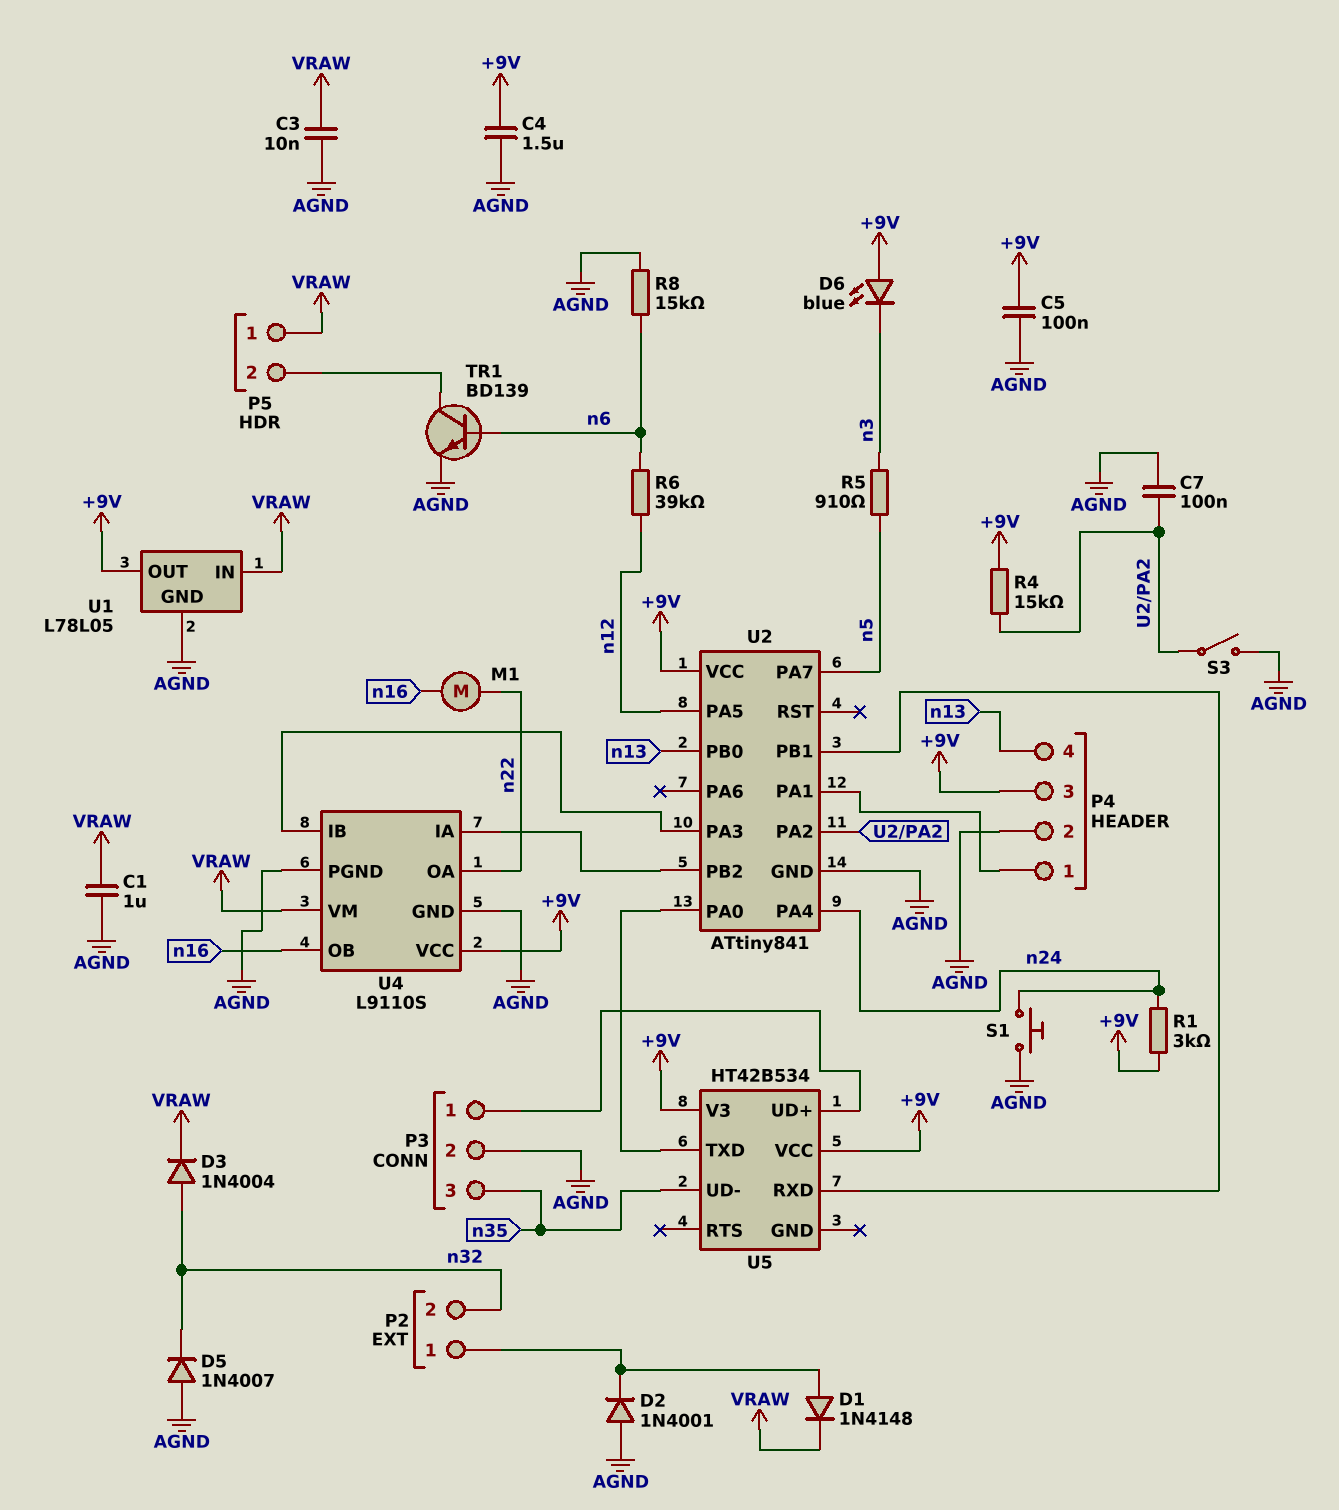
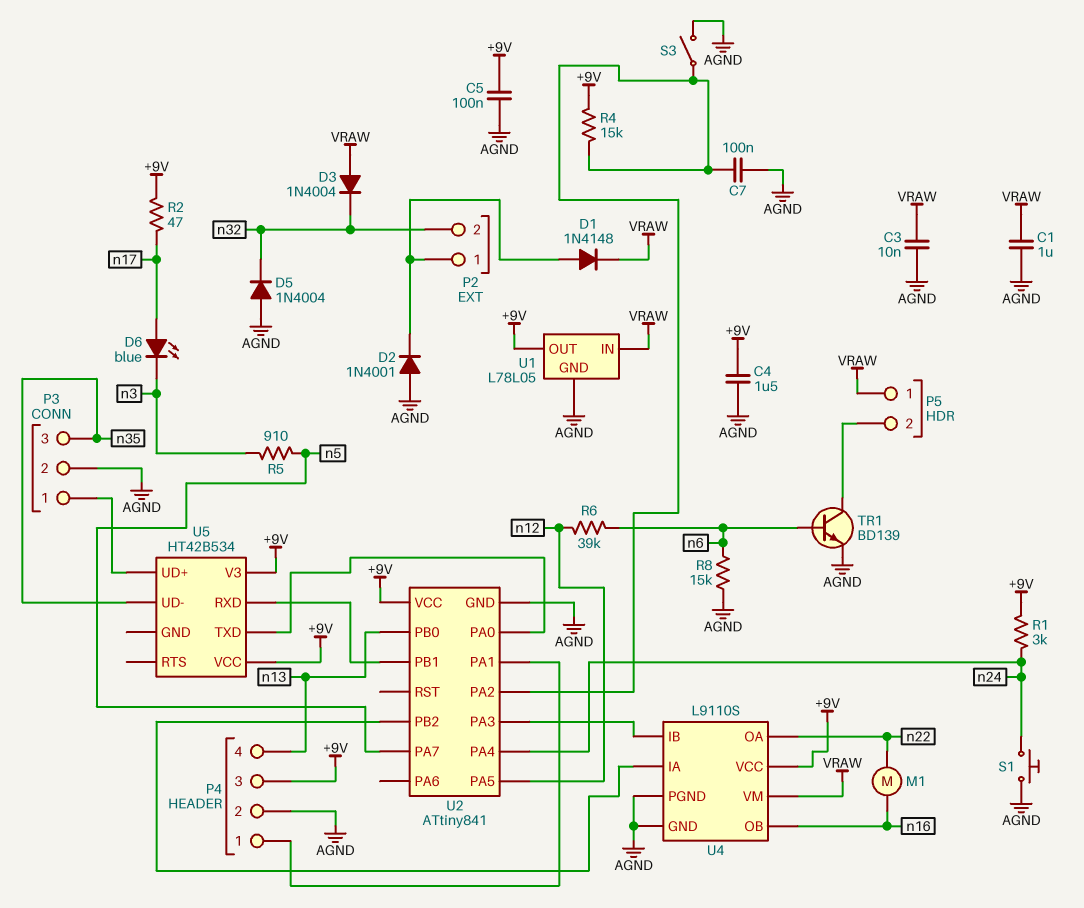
D3: diode 1N4004 (A n32, K VRAW) -> diode 1N4004 (A VRAW, K n32)
D5: diode 1N4007 (A AGND, K n32) -> diode 1N4004 (A AGND, K n32)
D6: LED blue (A +9V, K n3) -> LED blue (A n17, K n3)
R2: none -> 47 (+9V, n17)

